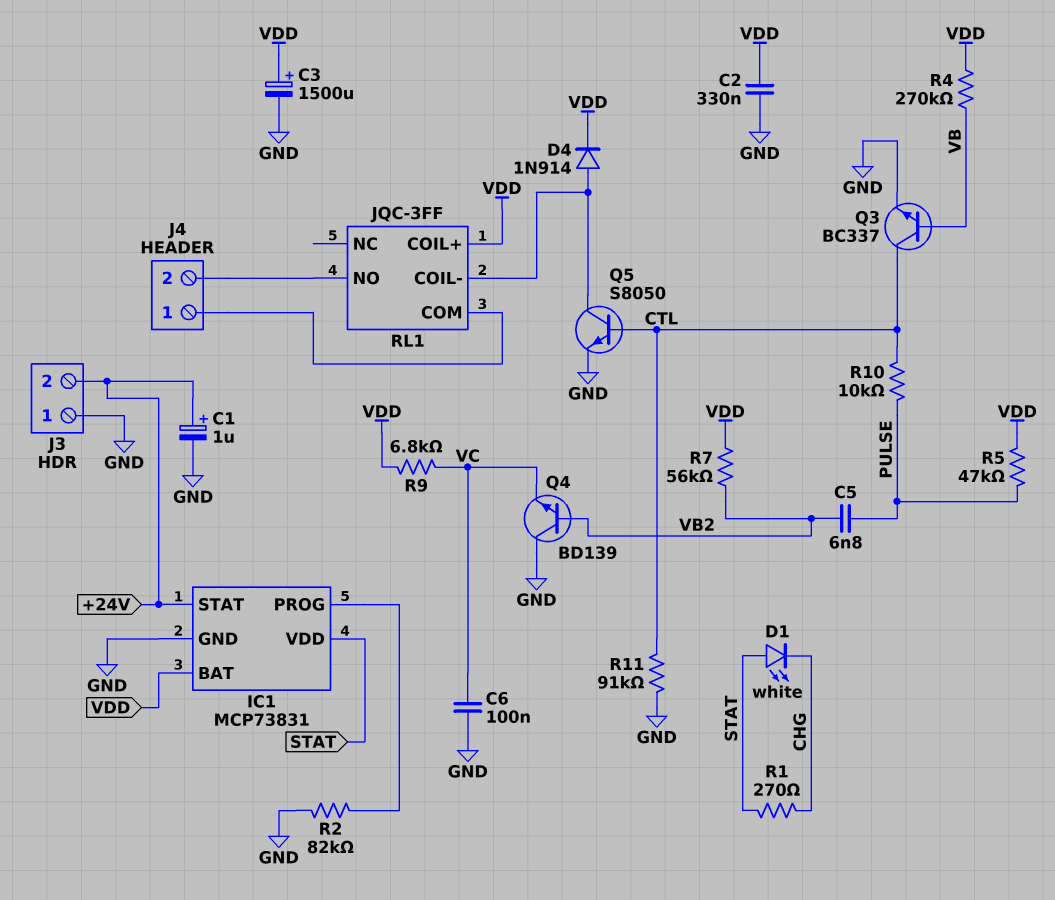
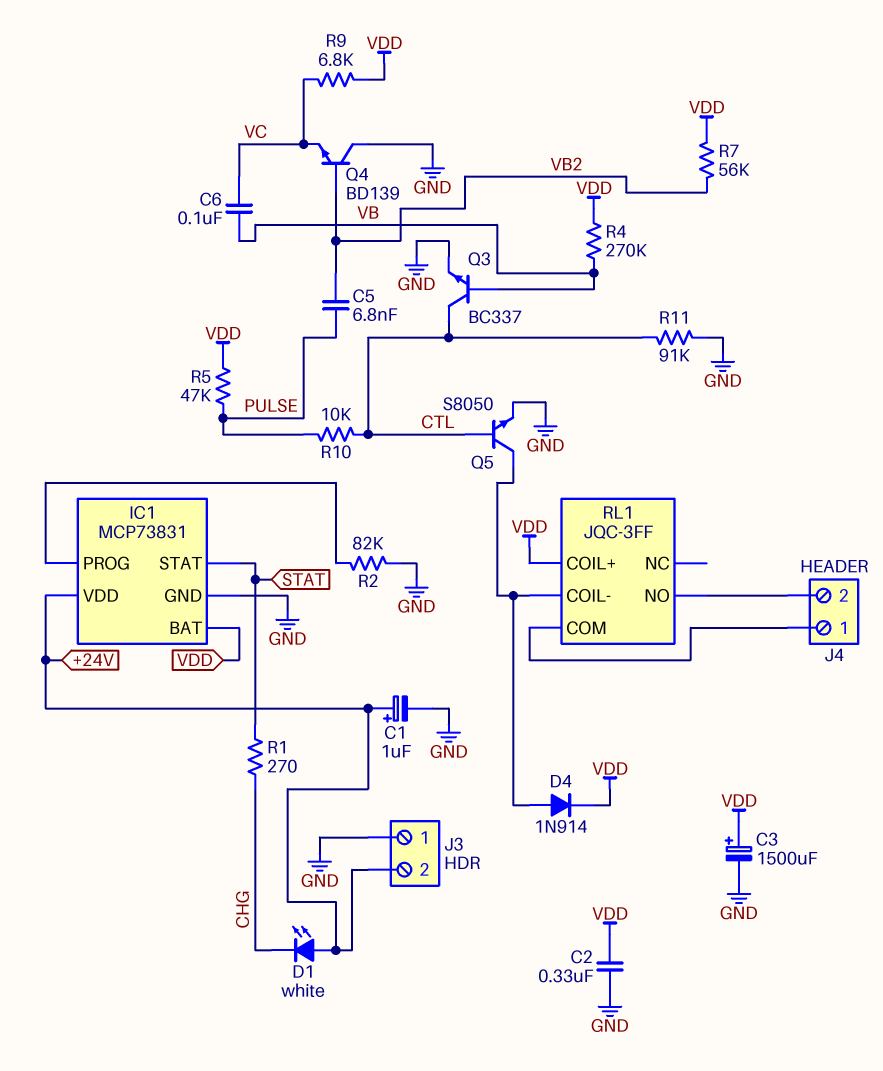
C6: 100nF (GND, VC) -> 100nF (VB, VC)
D1: LED white (A STAT, K CHG) -> LED white (A +24V, K CHG)
IC1 pin STAT: +24V -> STAT
IC1 pin VDD: STAT -> +24V

